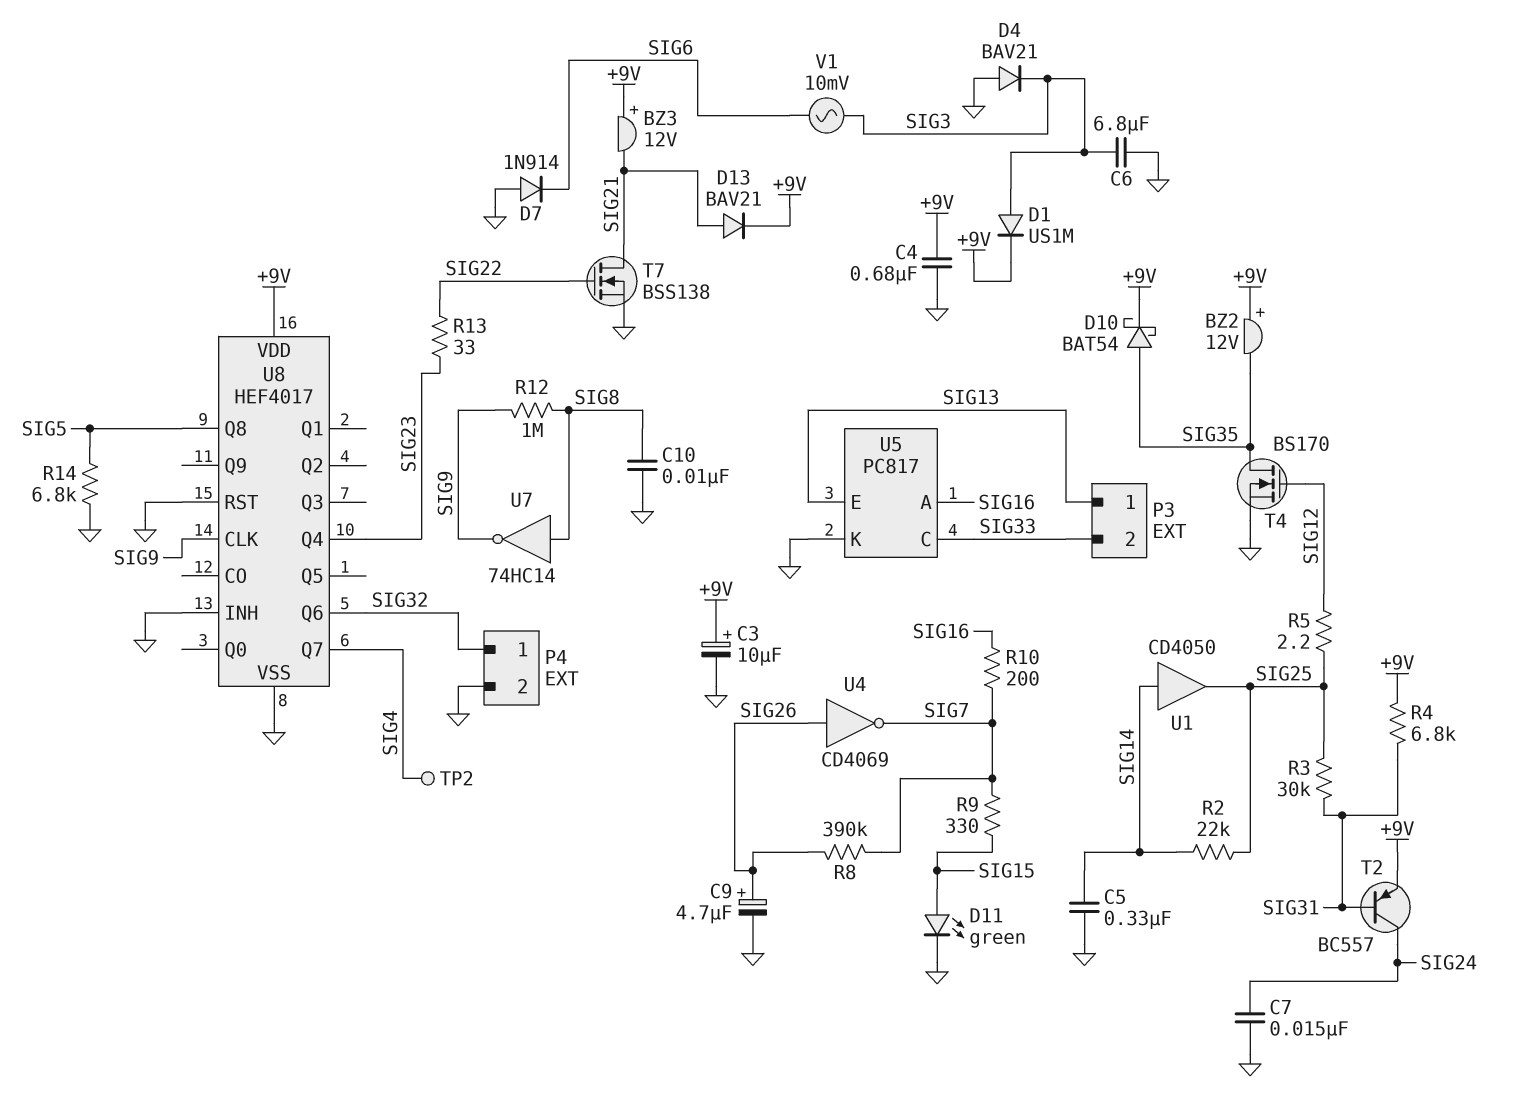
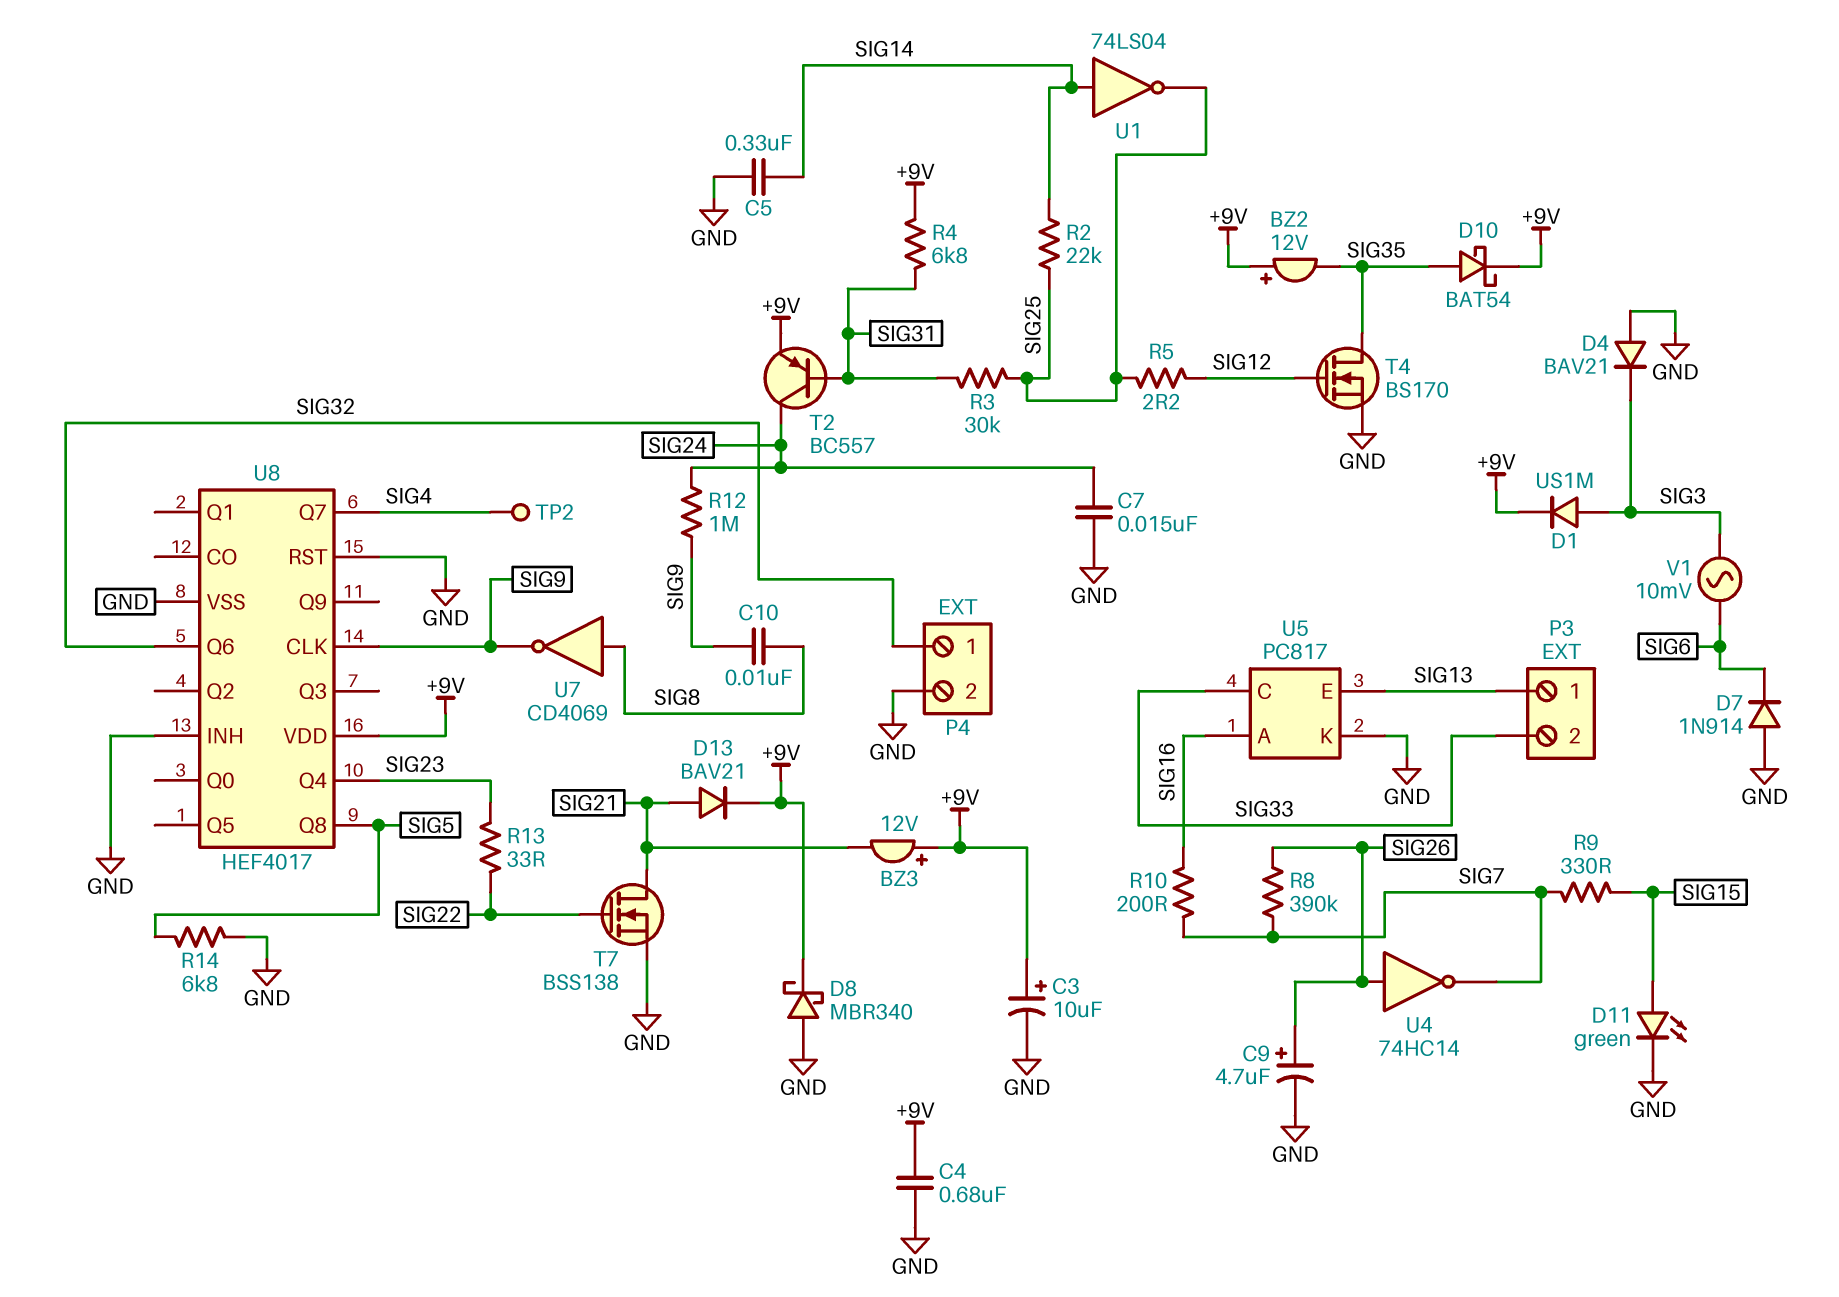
C6: 6.8uF (GND, SIG3) -> none
C10: 10nF (GND, SIG8) -> 10nF (SIG8, SIG9)
D8: none -> schottky MBR340 (A GND, K +9V)
R12: 1M (SIG8, SIG9) -> 1M (SIG9, SIG24)
U1: buffer CD4050 (in SIG14, out SIG25) -> NOT 74LS04 (in SIG14, out SIG25)
U4: NOT CD4069 (in SIG26, out SIG7) -> NOT 74HC14 (in SIG26, out SIG7)
U7: NOT 74HC14 (in SIG8, out SIG9) -> NOT CD4069 (in SIG8, out SIG9)

